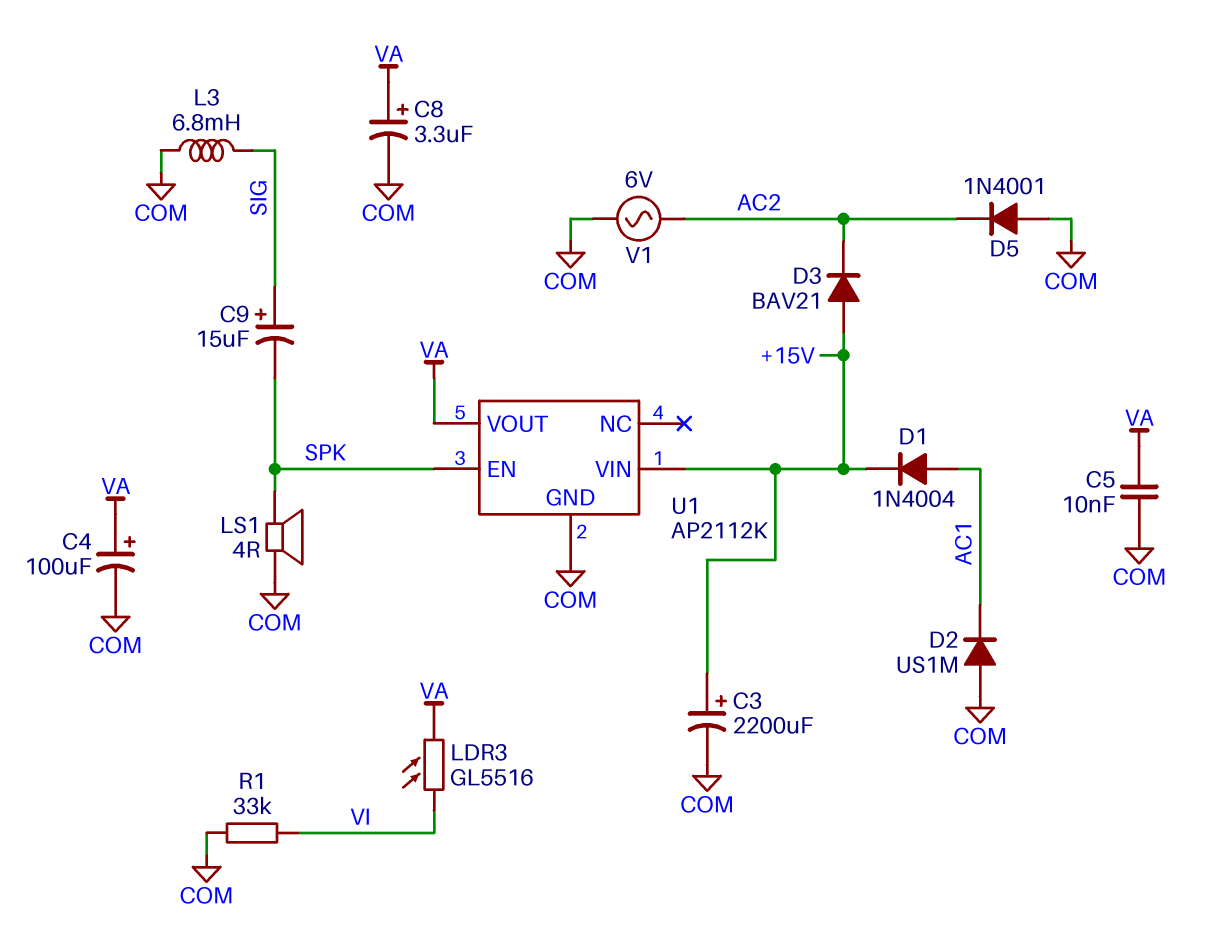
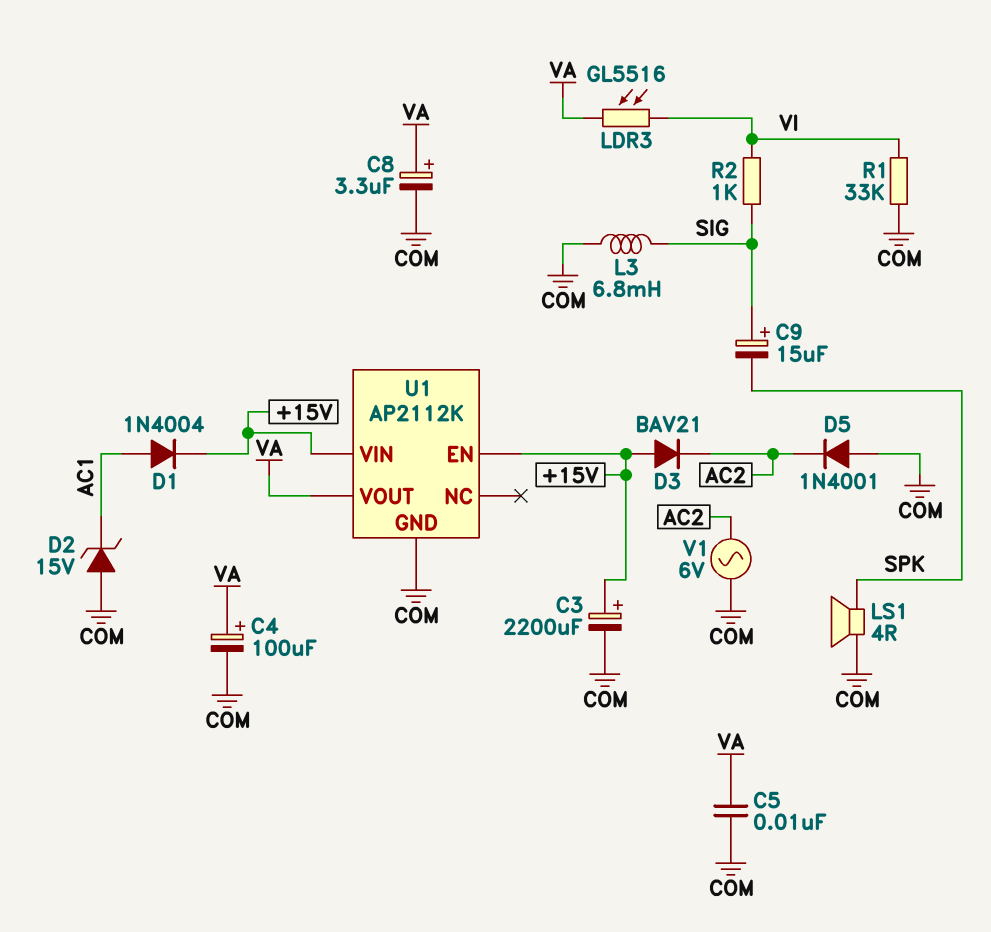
D2: diode US1M (A COM, K AC1) -> zener 15V (A COM, K AC1)
R2: none -> 1k (SIG, VI)
U1 pin EN: SPK -> +15V

